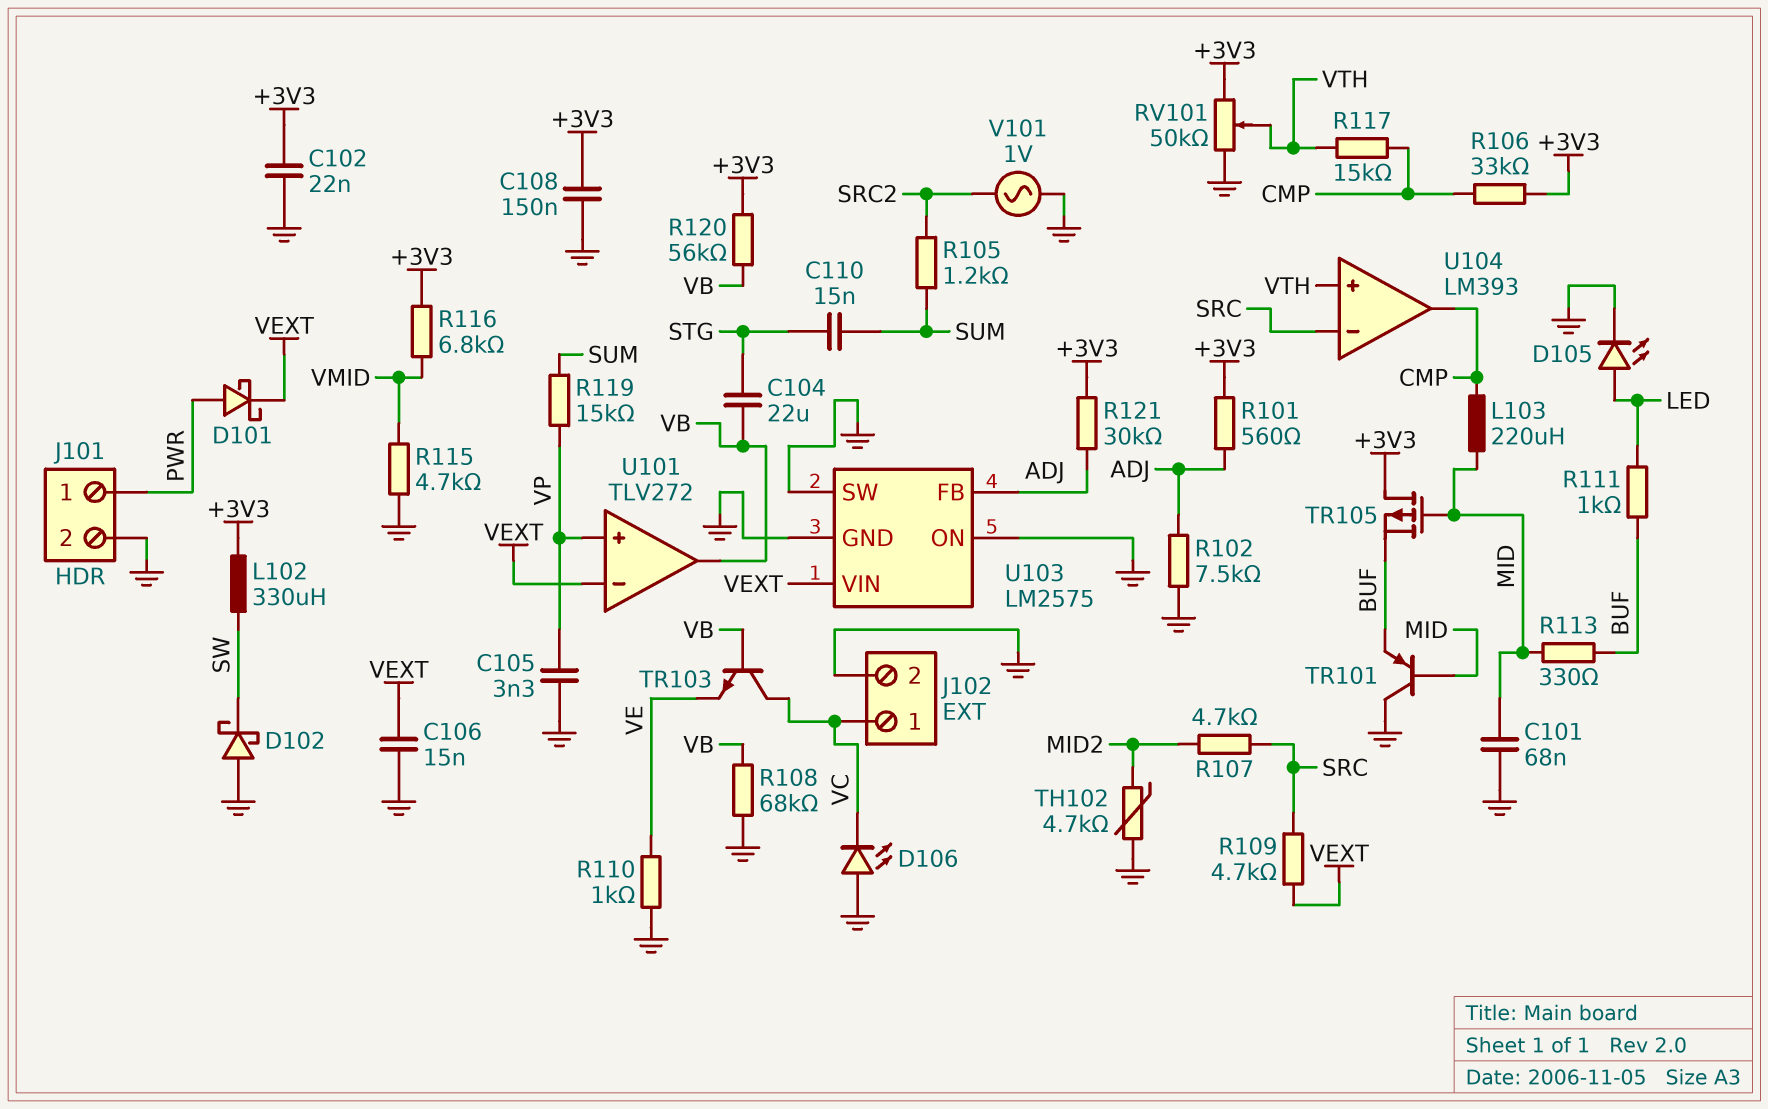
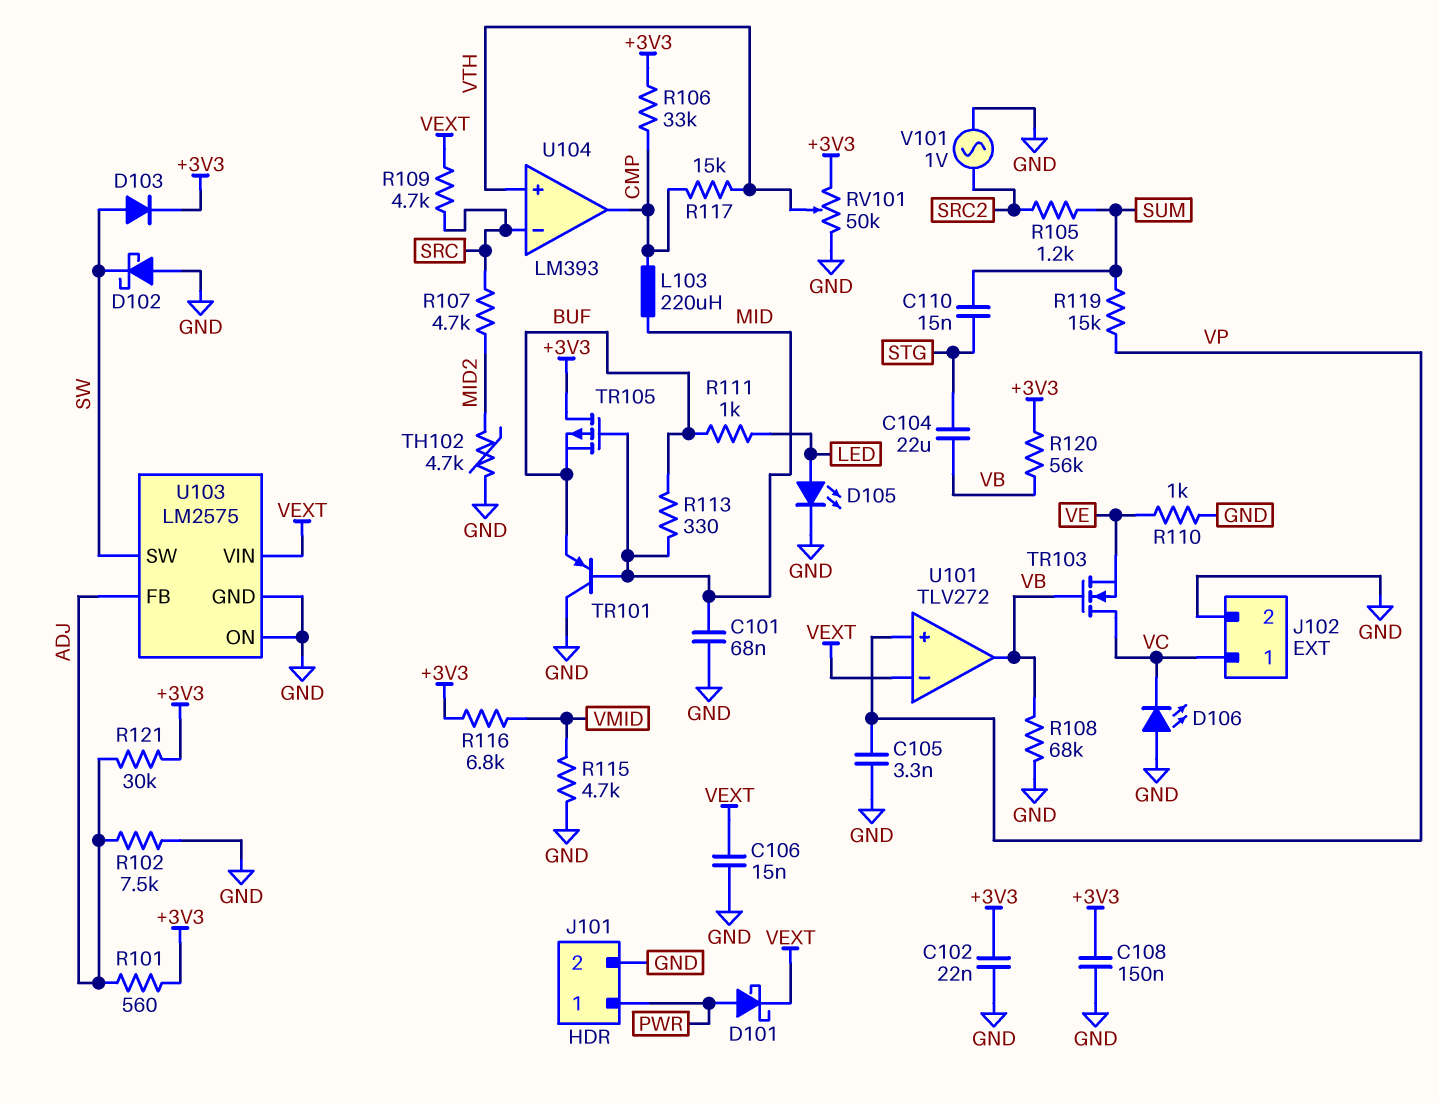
D103: none -> diode (A SW, K +3V3)
L102: 330uH (+3V3, SW) -> none
TR103: NPN (B VB, C VC, E VE) -> NMOS (G VB, D VC, S VE)
U103 pin SW: GND -> SW

